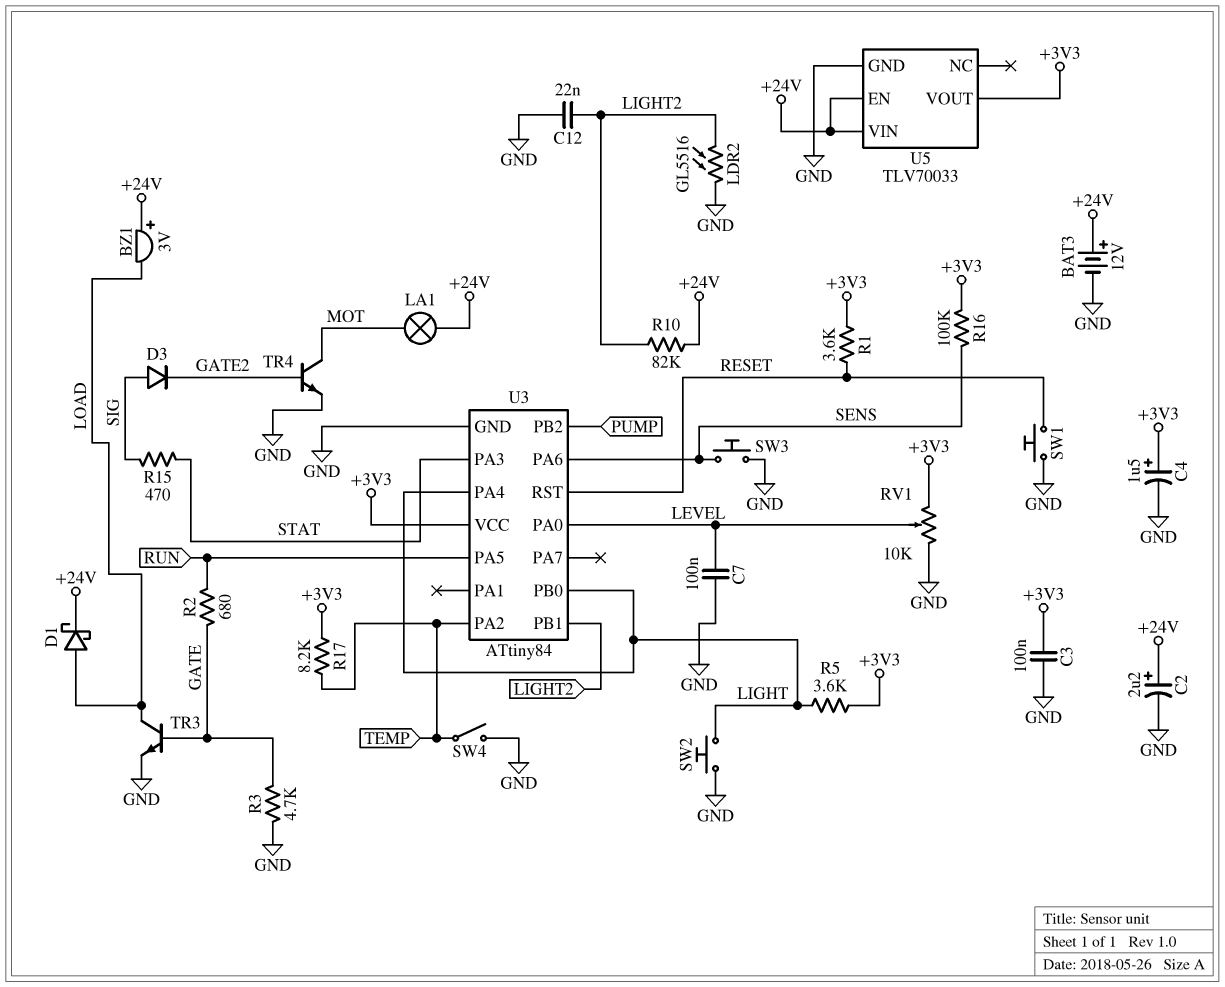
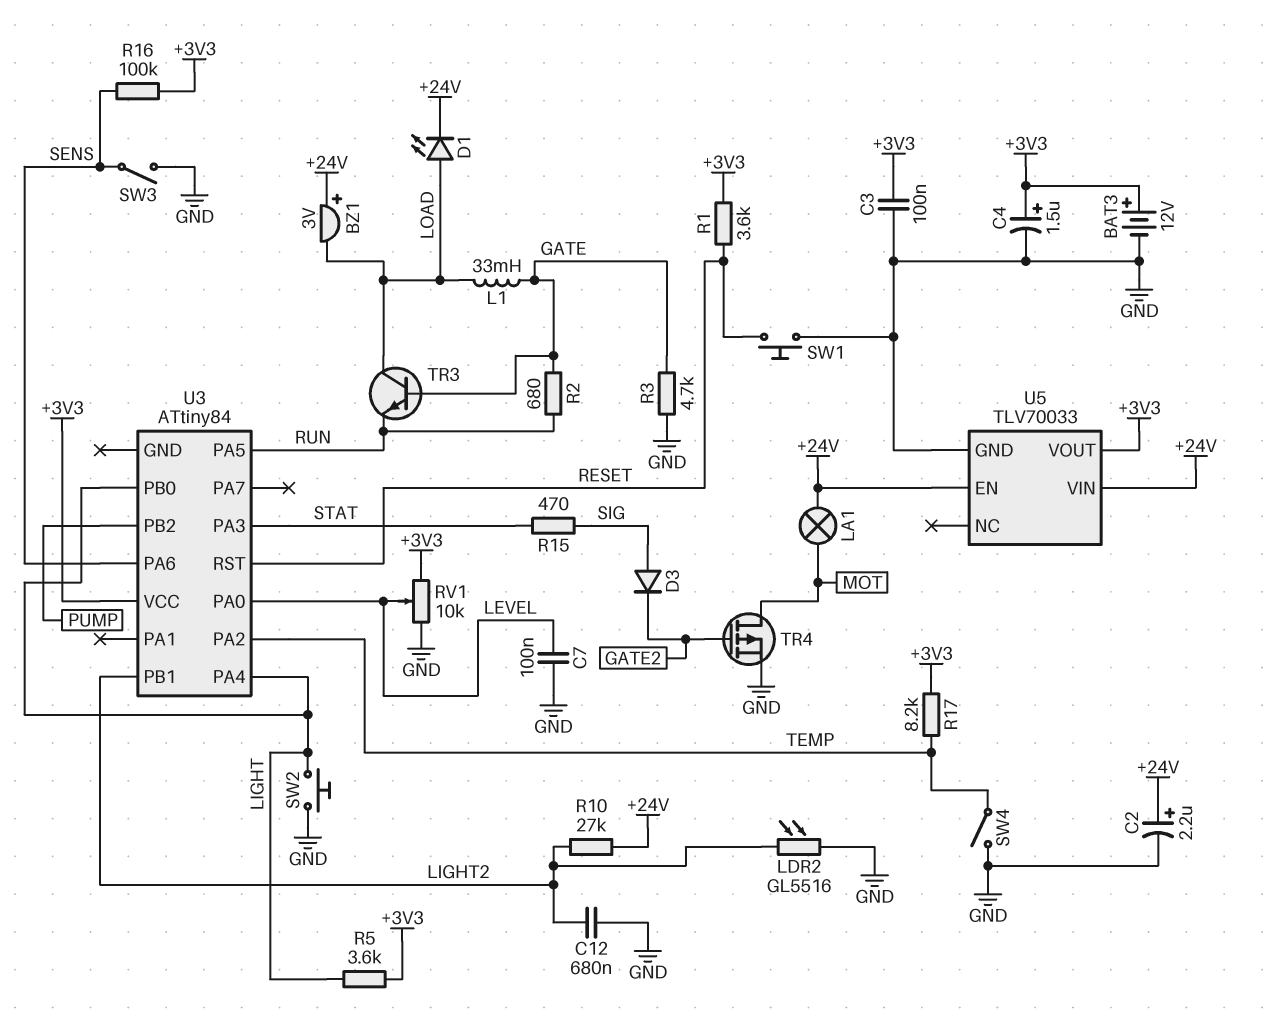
BAT3: 12V (plus +24V, minus GND) -> 12V (plus +3V3, minus GND)
C12: 22nF (GND, LIGHT2) -> 680nF (GND, LIGHT2)
D1: schottky (A LOAD, K +24V) -> LED (A LOAD, K +24V)
L1: none -> 33mH (GATE, LOAD)
R10: 82k (+24V, LIGHT2) -> 27k (+24V, LIGHT2)
SW3: button (GND, SENS) -> switch (GND, SENS)
TR3: NPN (B GATE, C LOAD, E GND) -> NPN (B GATE, C LOAD, E RUN)
TR4: NPN (B GATE2, C MOT, E GND) -> PMOS (G GATE2, D MOT, S GND)
U3 pin GND: GND -> none

